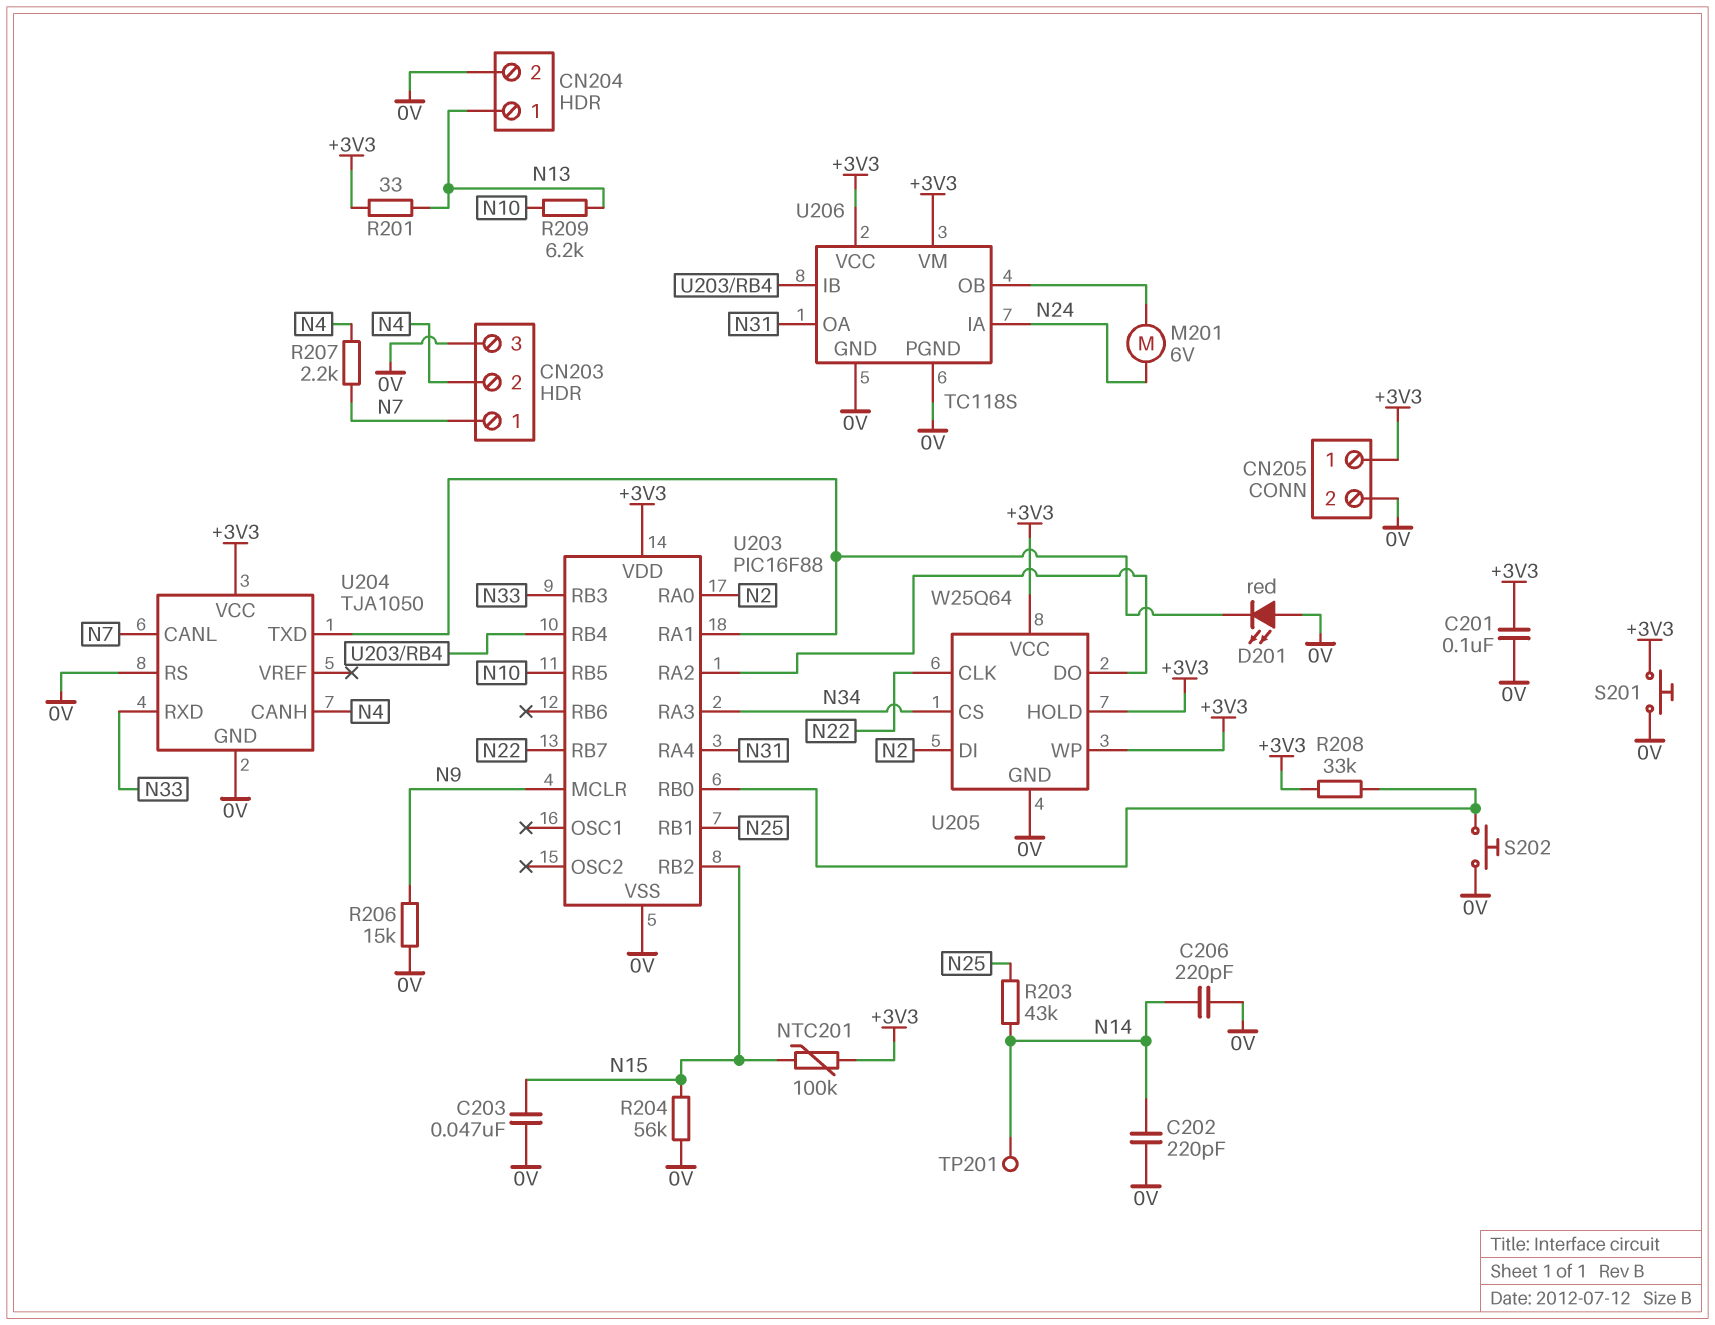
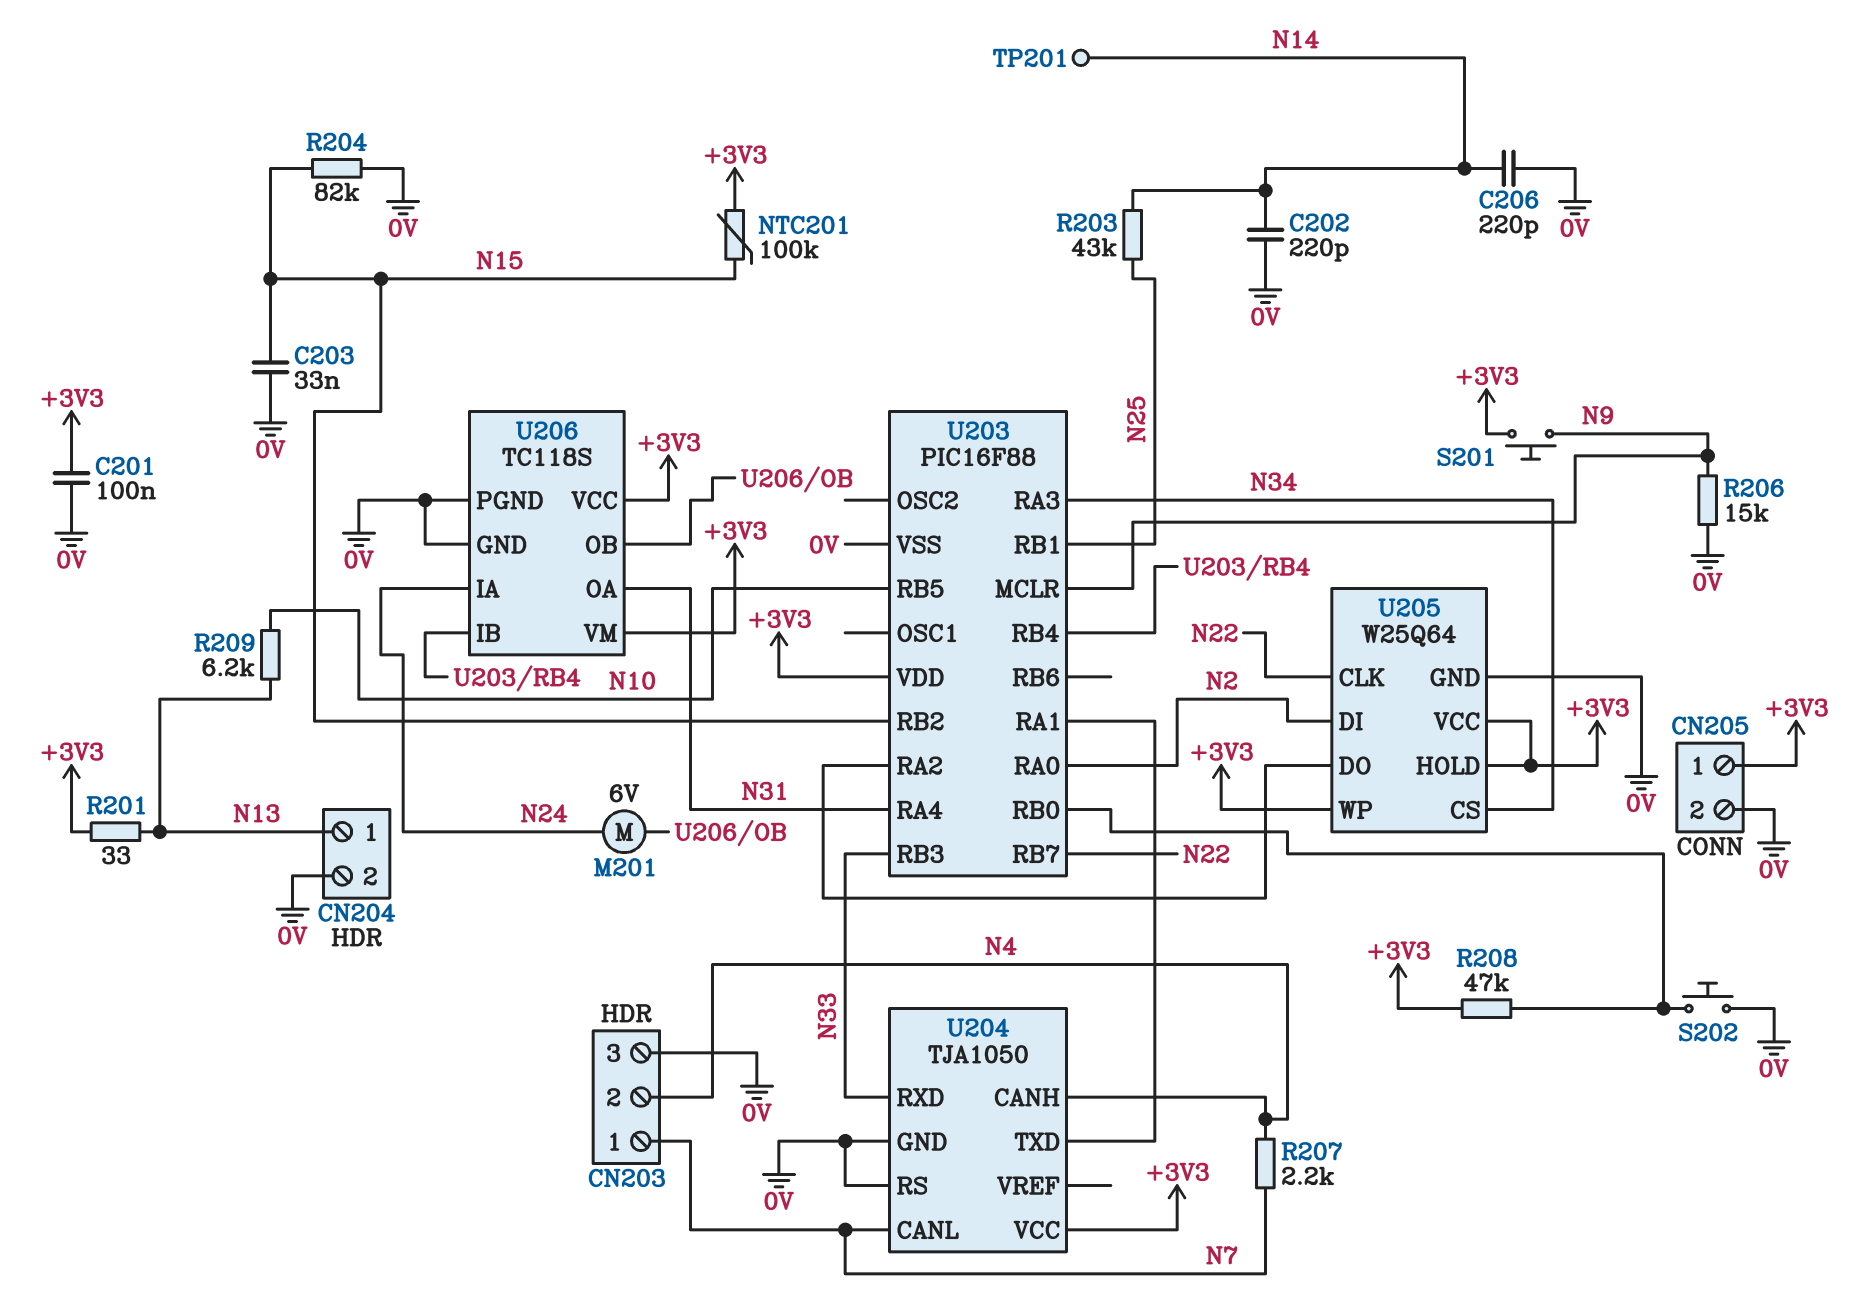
C203: 47nF (0V, N15) -> 33nF (0V, N15)
D201: LED red (A 0V, K U203/RA1) -> none
R204: 56k (0V, N15) -> 82k (0V, N15)
R208: 33k (+3V3, U203/RB0) -> 47k (+3V3, U203/RB0)
S201: button (+3V3, 0V) -> button (+3V3, N9)

